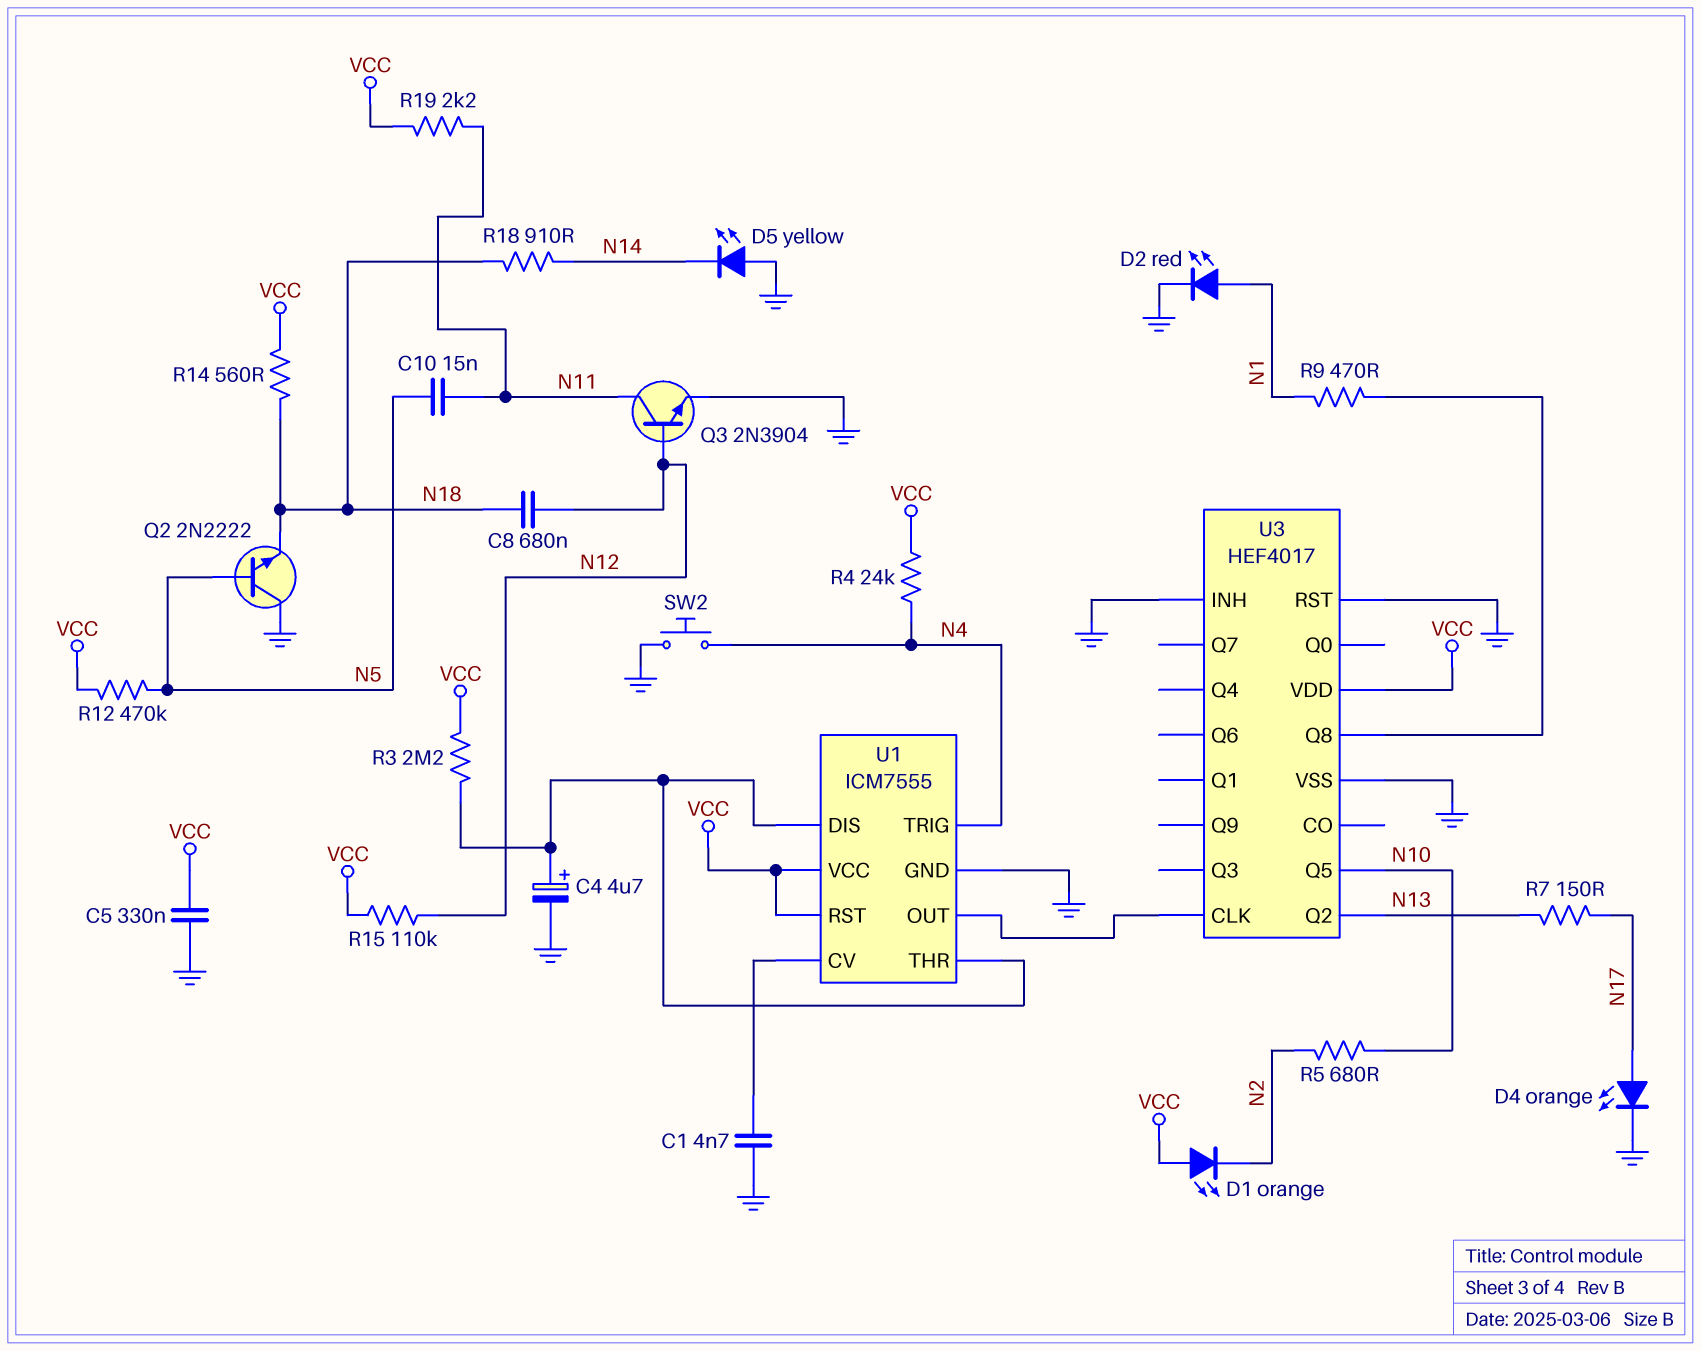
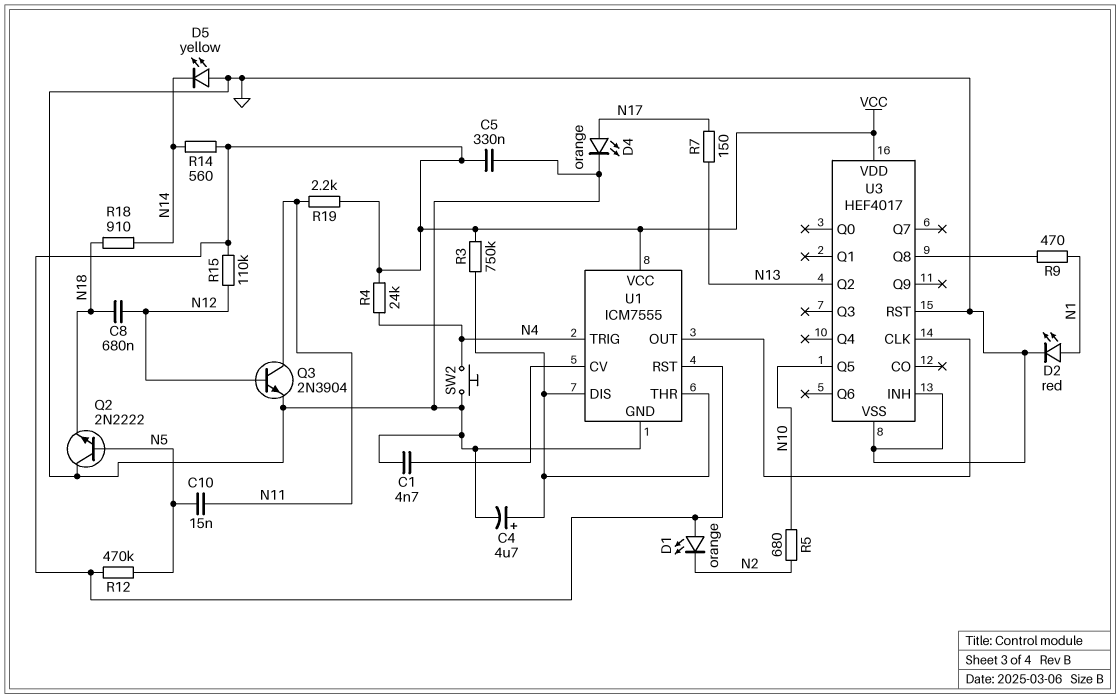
R3: 2.2M (U1/DIS, VCC) -> 750k (U1/DIS, VCC)
R14: 560 (N18, VCC) -> 560 (N14, VCC)

